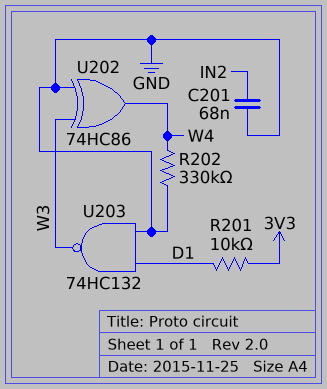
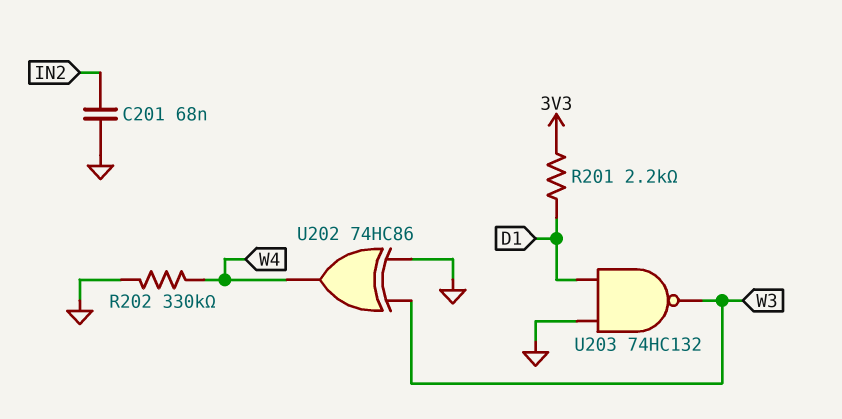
R201: 10k (3V3, D1) -> 2.2k (3V3, D1)

